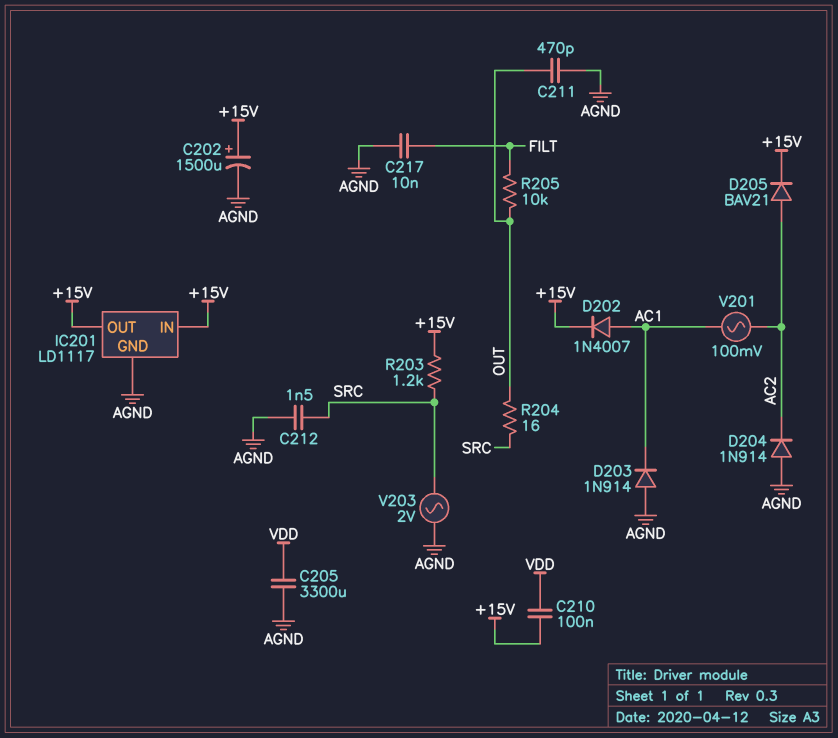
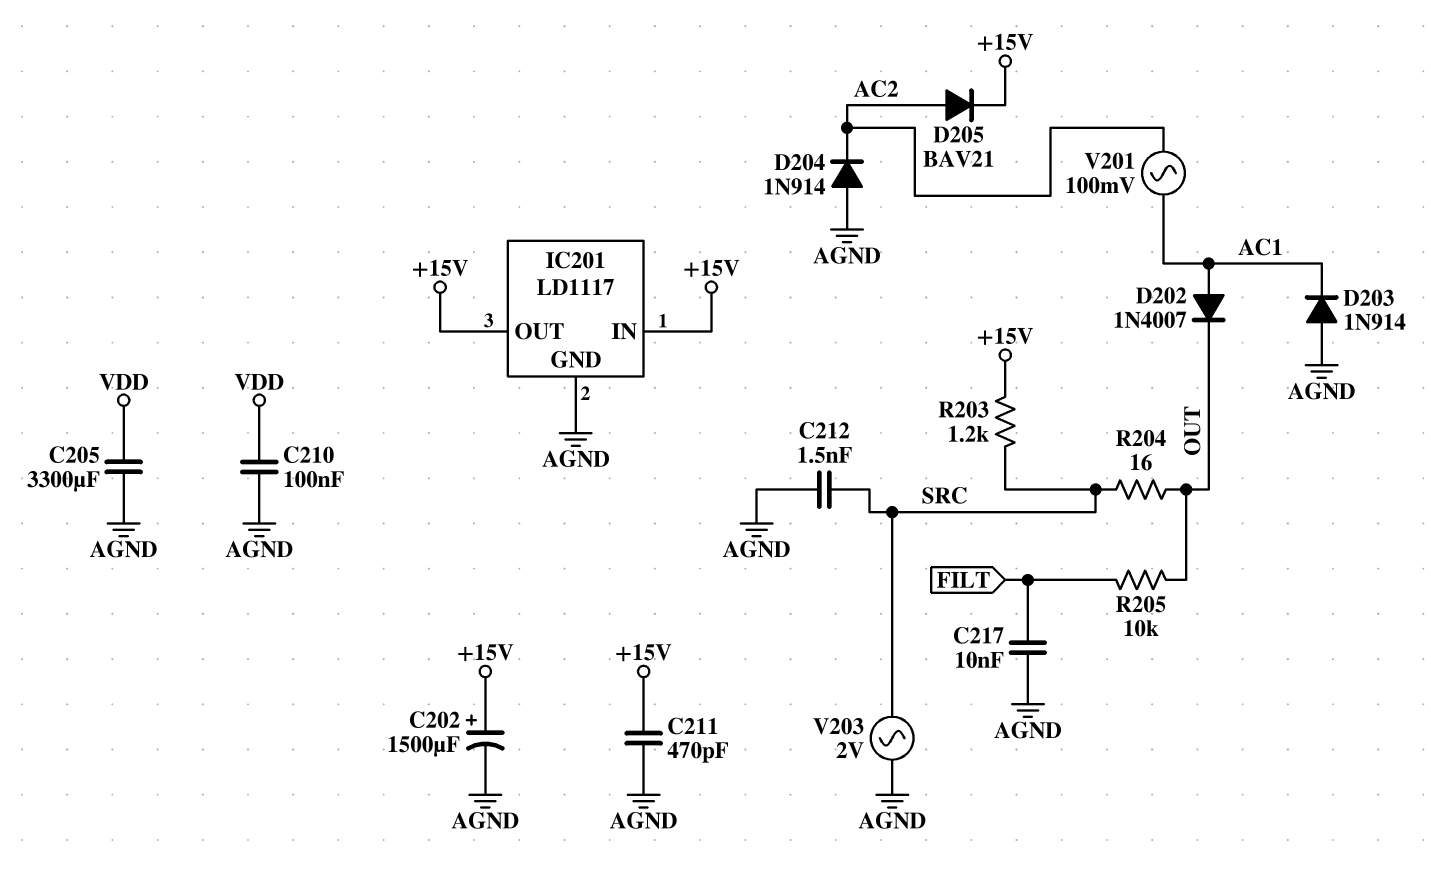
C210: 100nF (+15V, VDD) -> 100nF (AGND, VDD)
C211: 470pF (AGND, OUT) -> 470pF (+15V, AGND)
D202: diode 1N4007 (A AC1, K +15V) -> diode 1N4007 (A AC1, K OUT)

